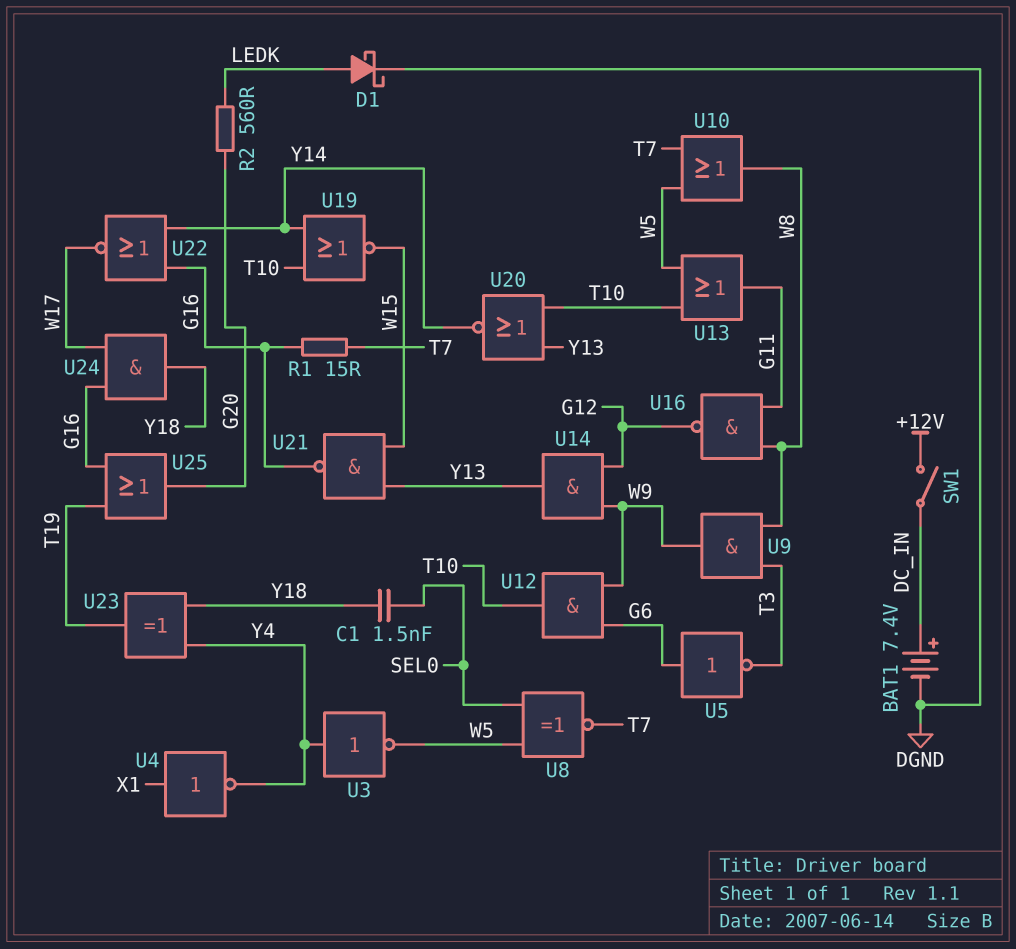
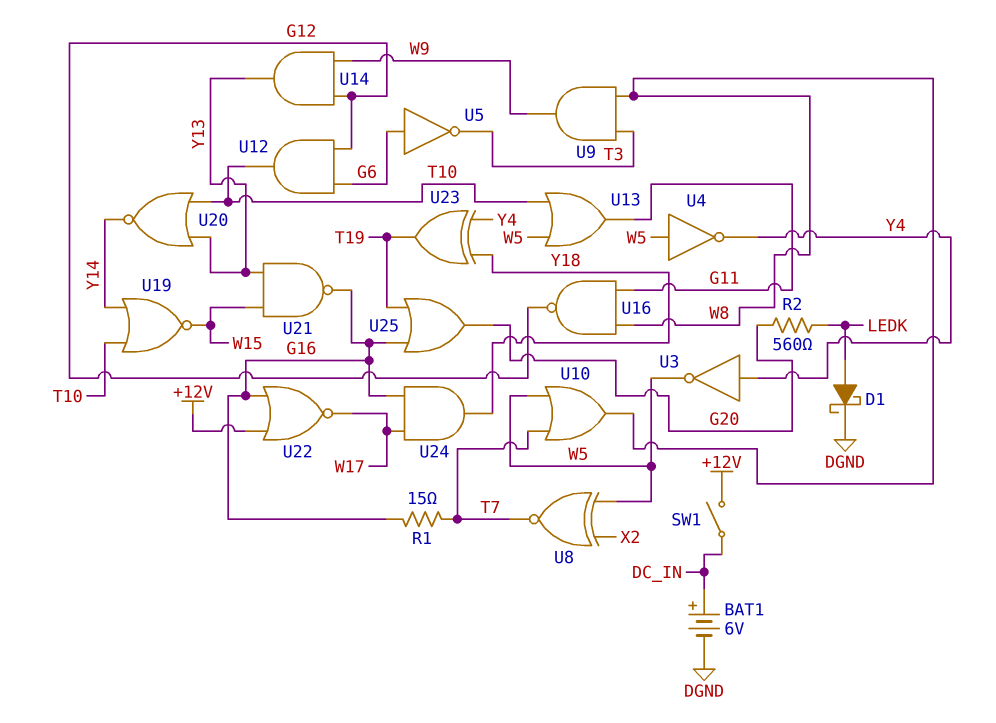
BAT1: 7.4V (plus DC_IN, minus DGND) -> 6V (plus DC_IN, minus DGND)
C1: 1.5nF (SEL0, Y18) -> none
U4: NOT (in X1, out Y4) -> NOT (in W5, out Y4)
U8: XNOR (in SEL0, in W5, out T7) -> XNOR (in W5, in X2, out T7)
U12: AND (in G6, in W9, out T10) -> AND (in G6, in G12, out T10)
U22: NOR (in G16, in Y14, out W17) -> NOR (in +12V, in G16, out W17)

